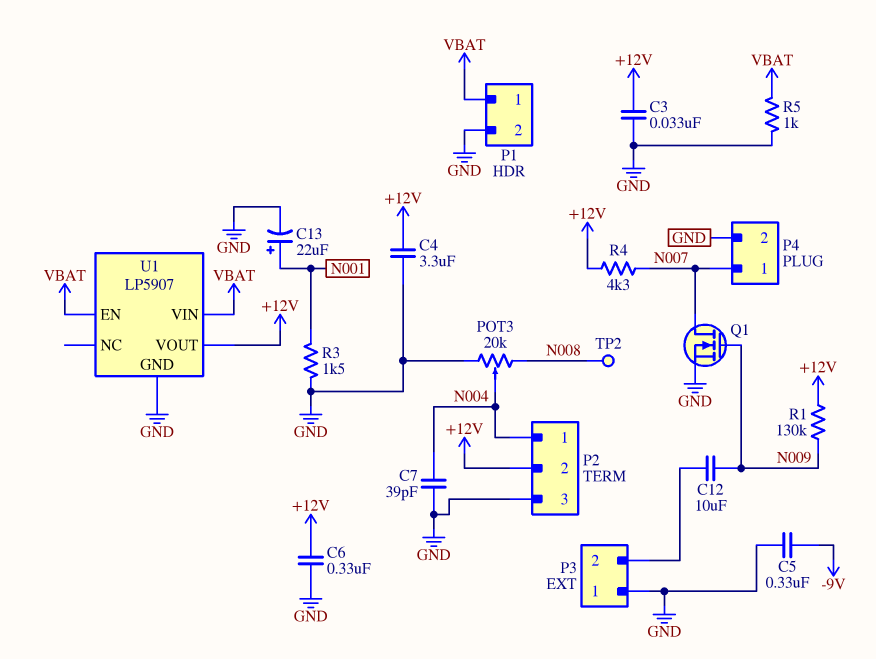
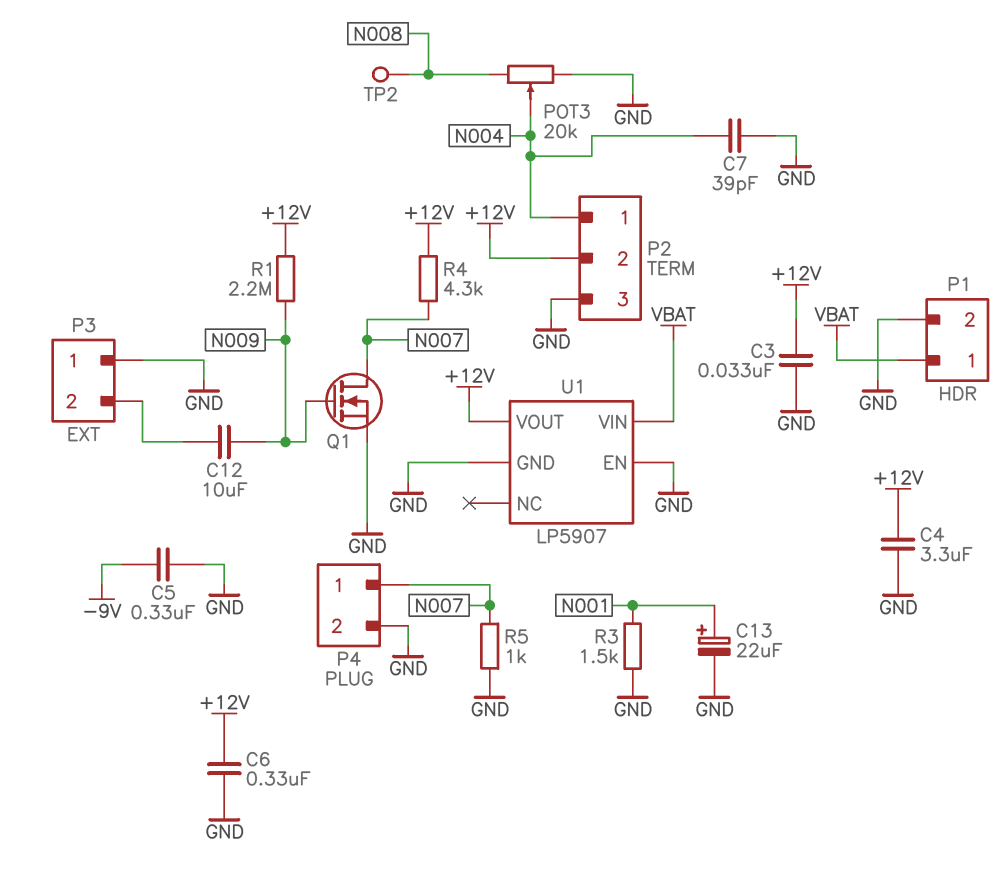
R1: 130k (+12V, N009) -> 2.2M (+12V, N009)
R5: 1k (GND, VBAT) -> 1k (GND, N007)
U1 pin EN: VBAT -> GND

